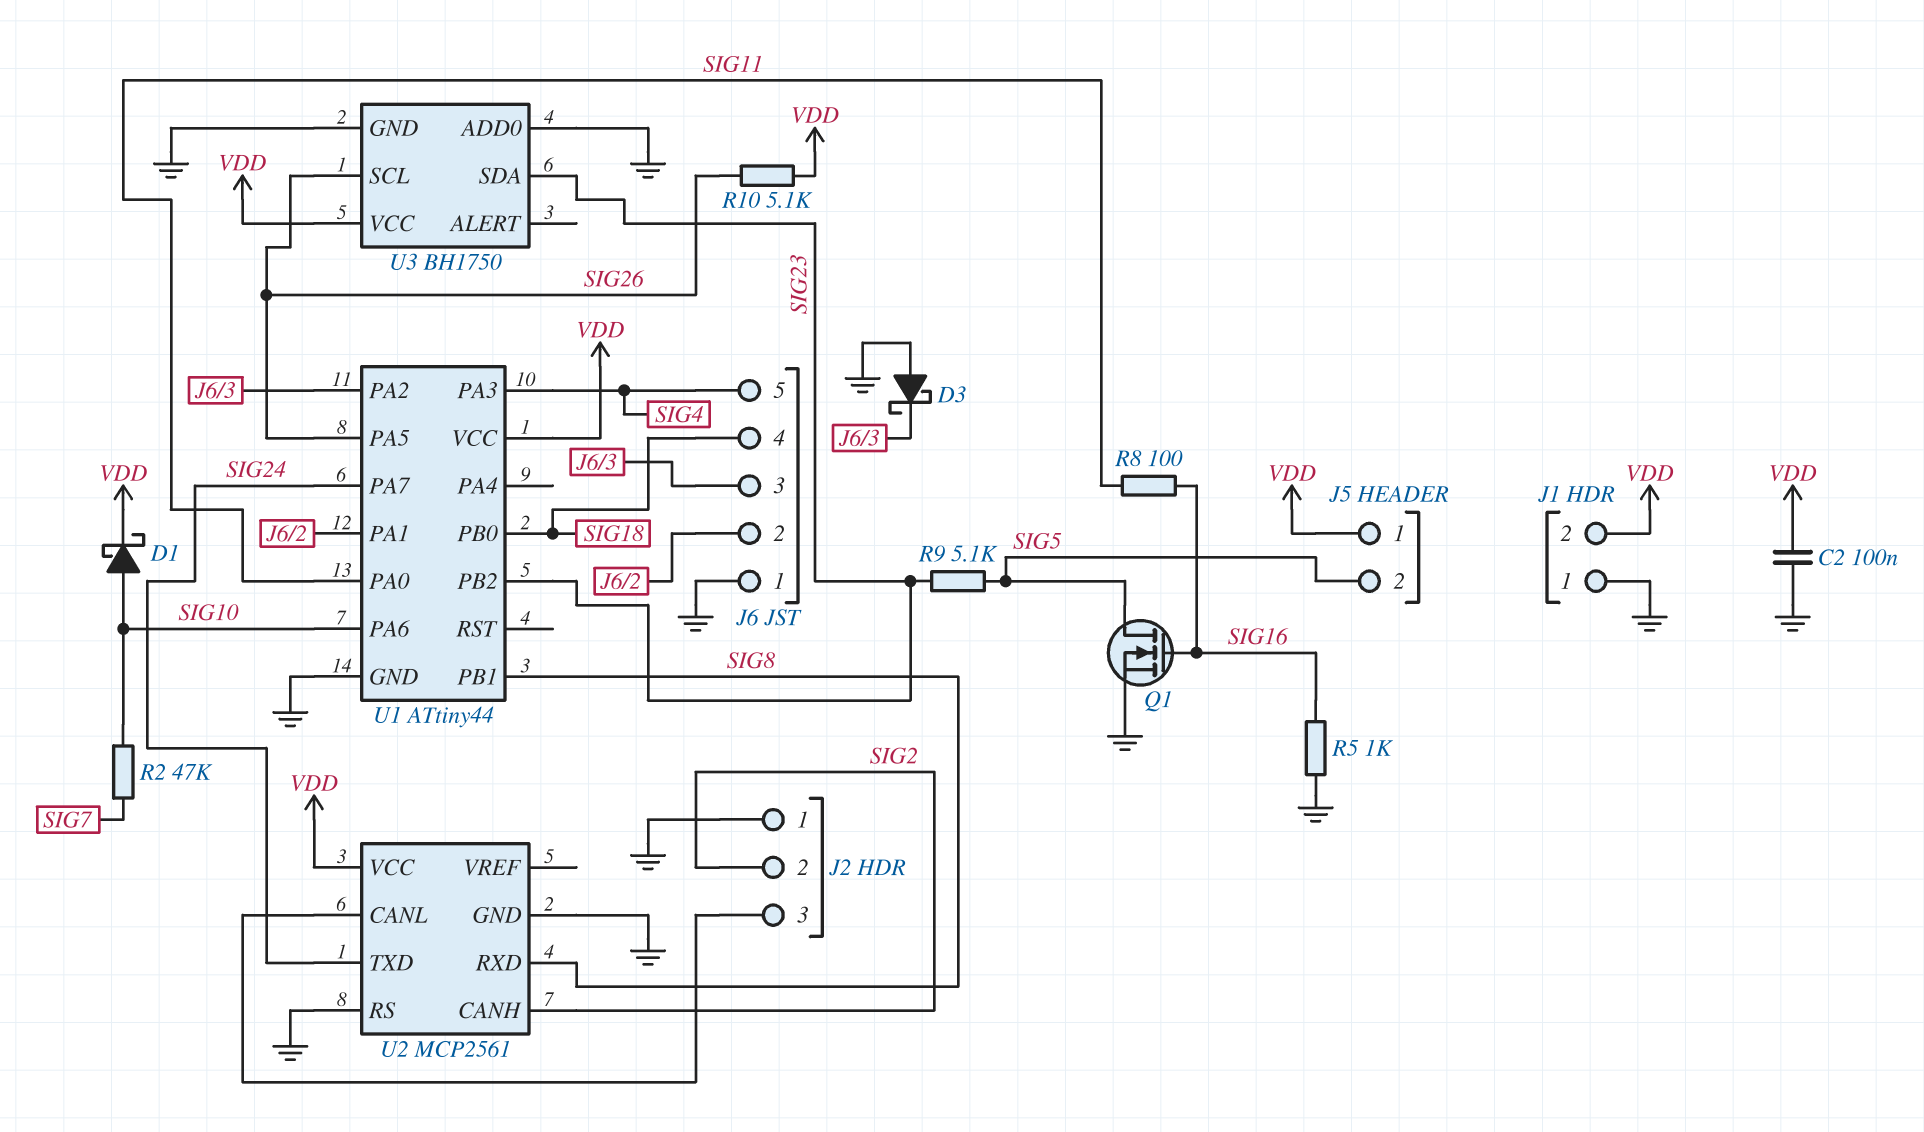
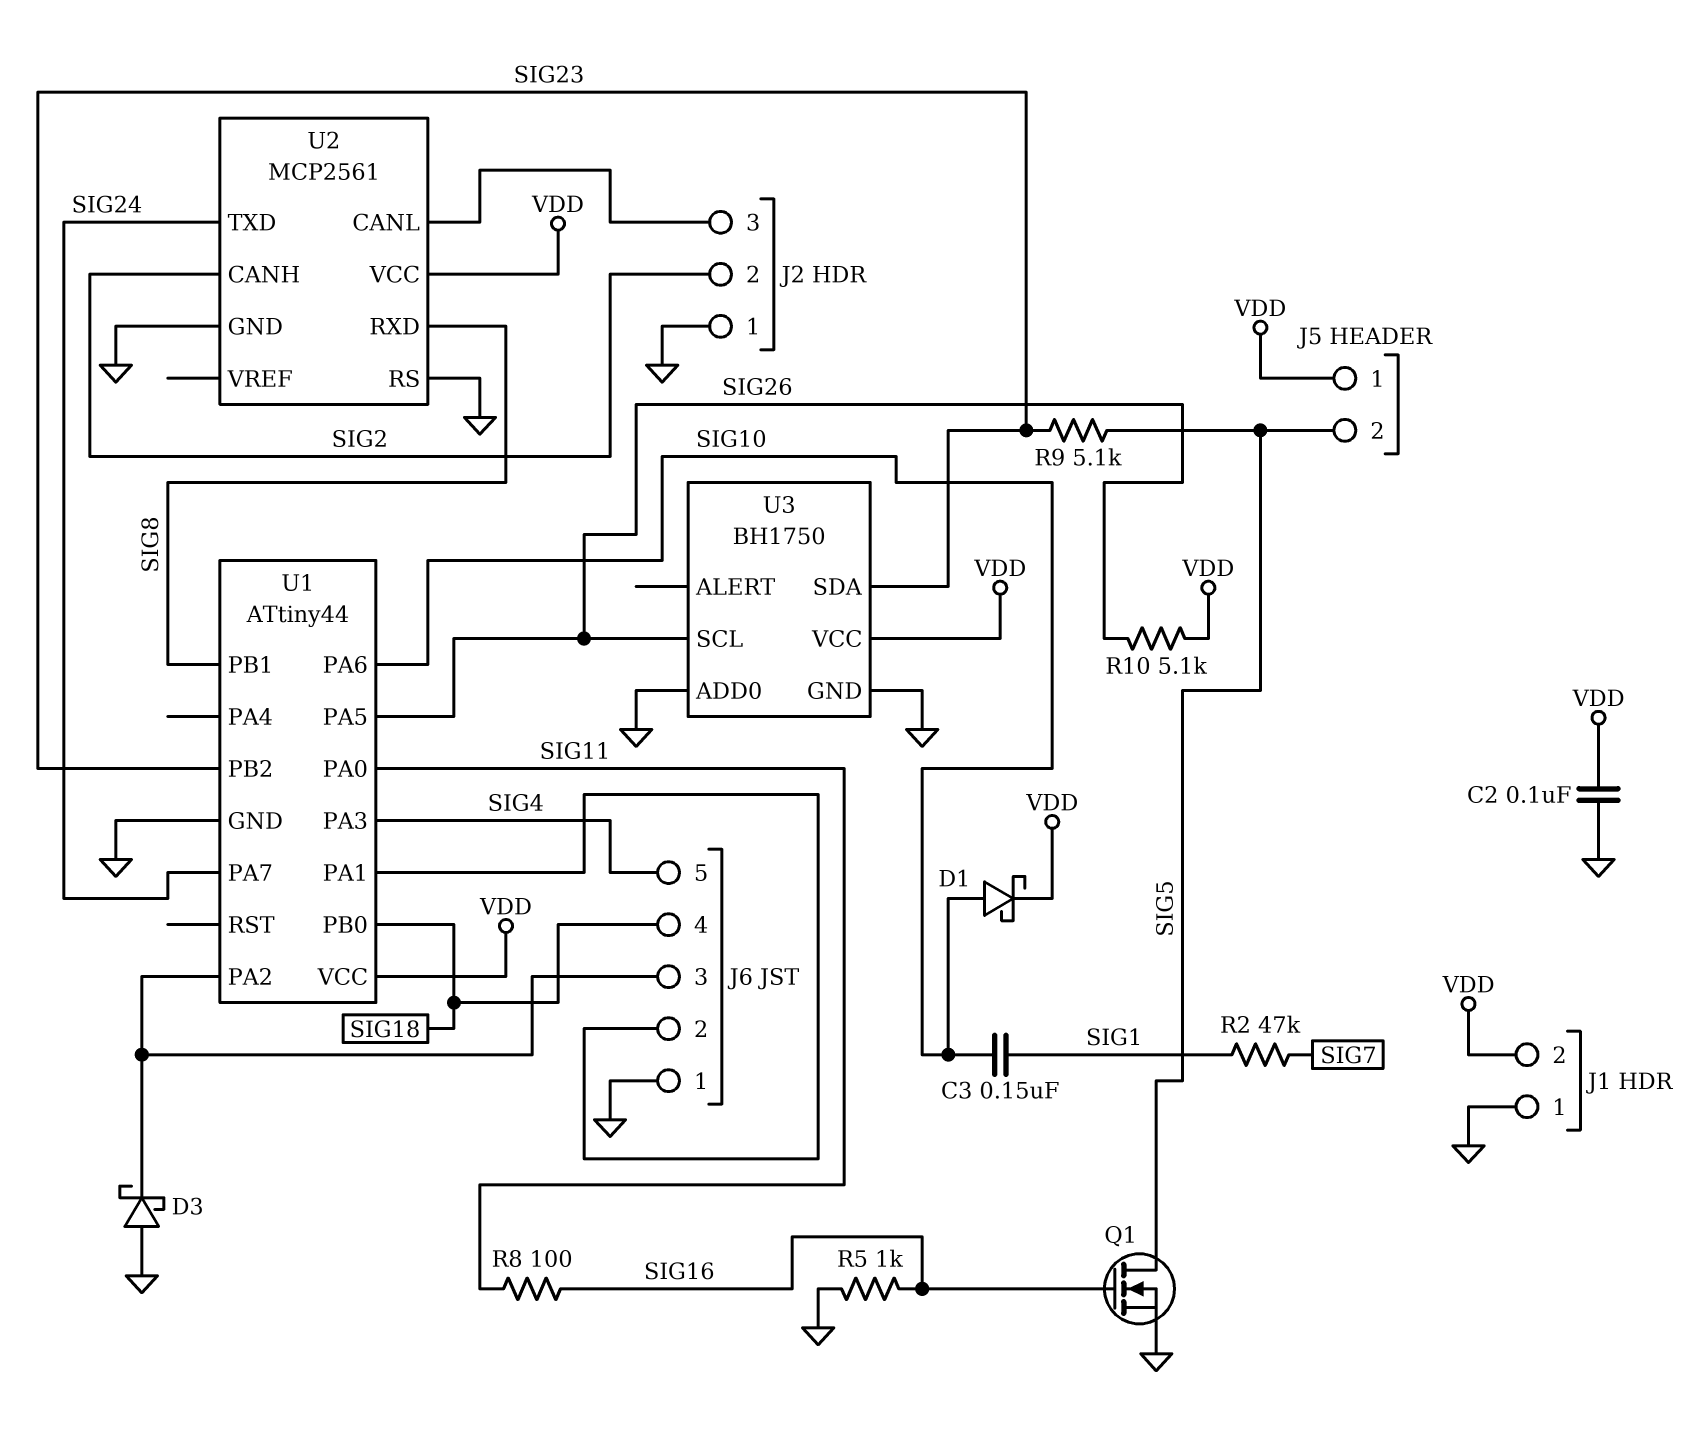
C3: none -> 150nF (SIG1, SIG10)
R2: 47k (SIG7, SIG10) -> 47k (SIG1, SIG7)

